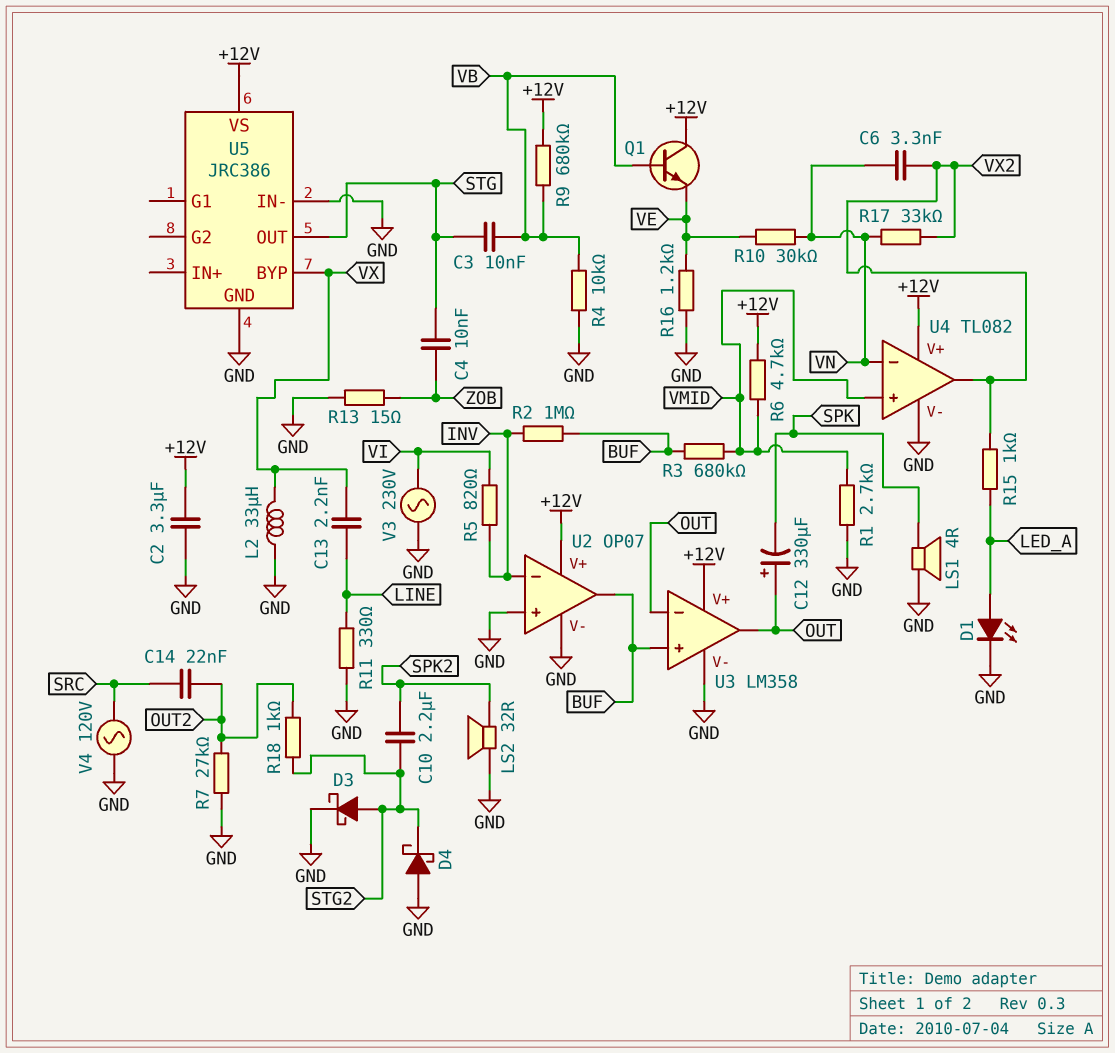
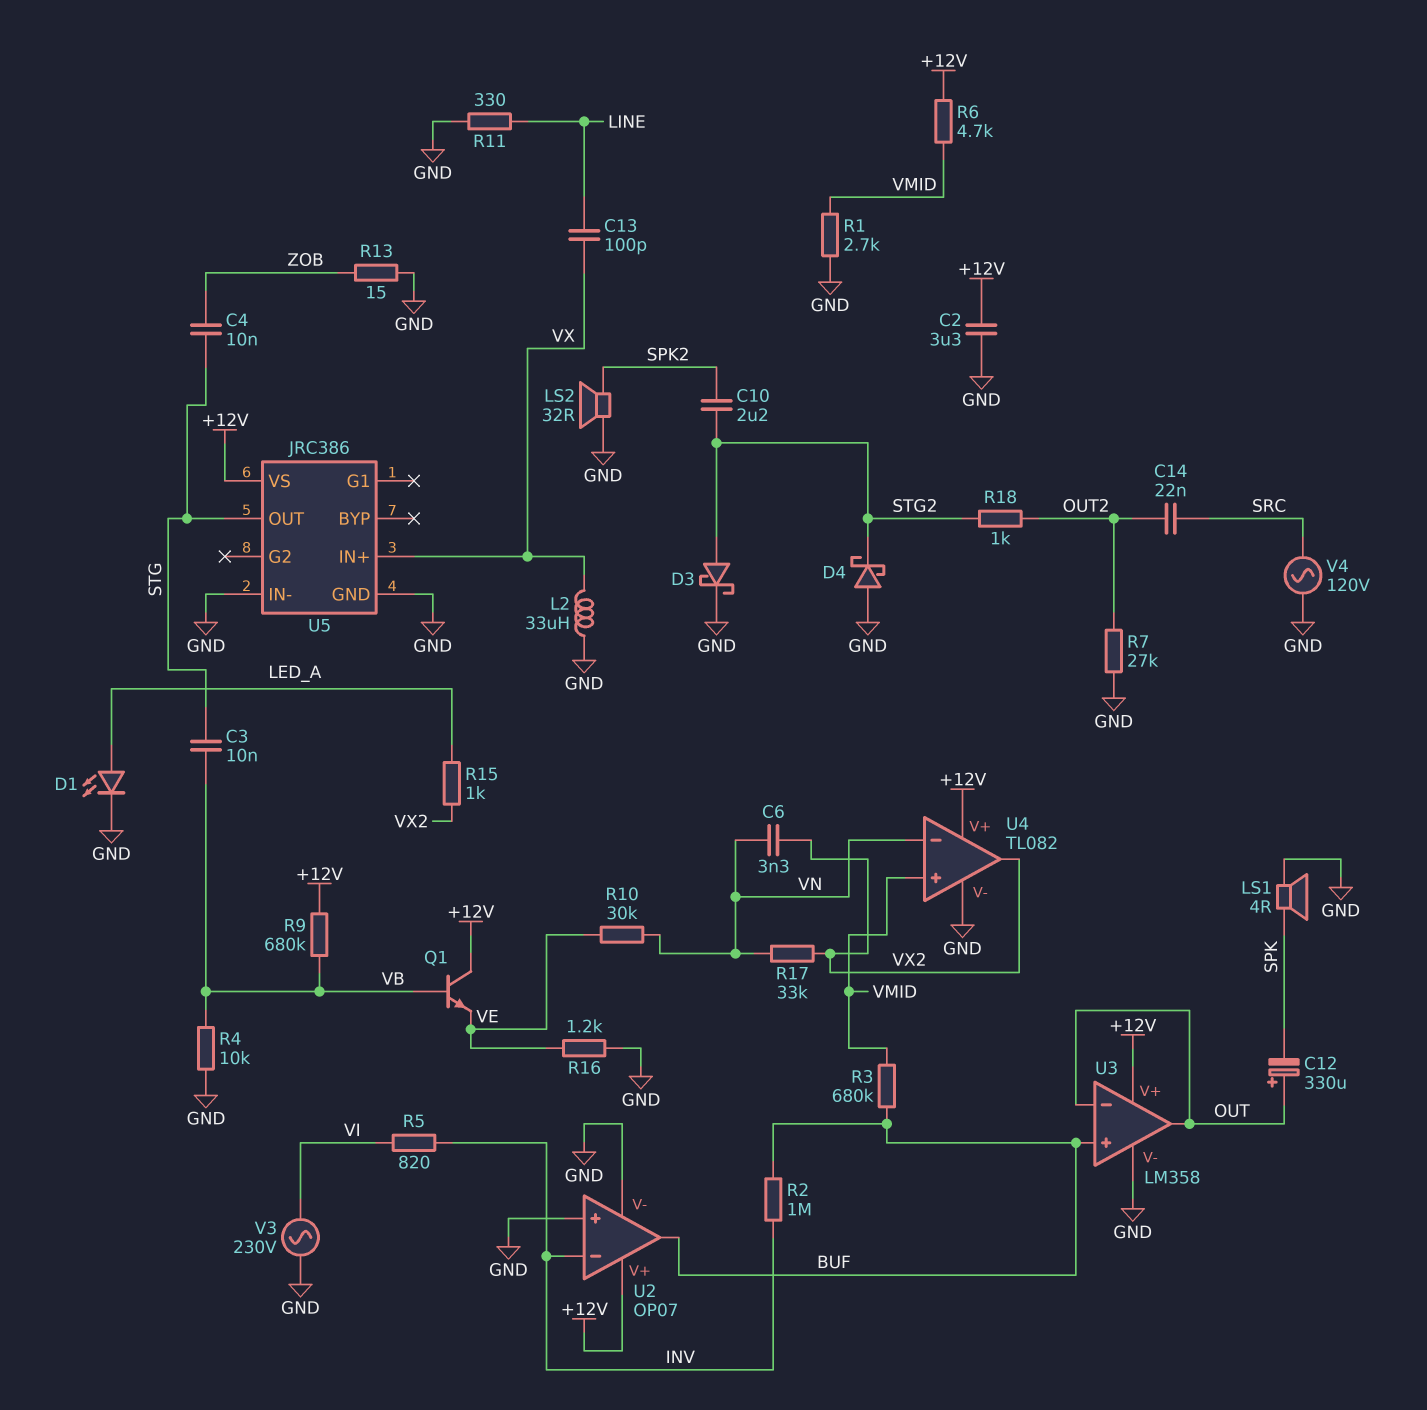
C13: 2.2nF (LINE, VX) -> 100pF (LINE, VX)
U5 pin BYP: VX -> none
U5 pin IN+: none -> VX

